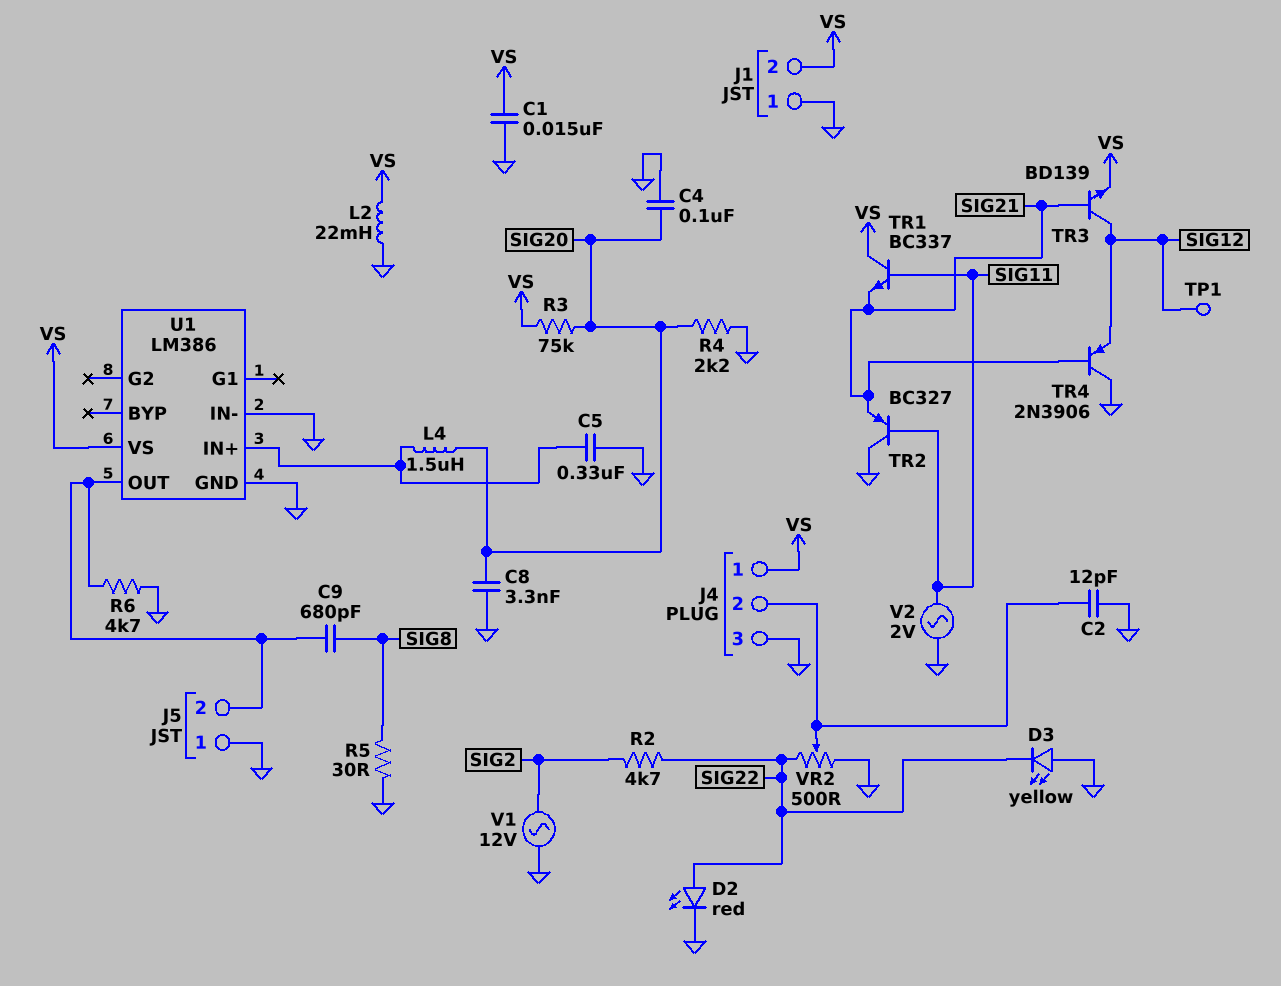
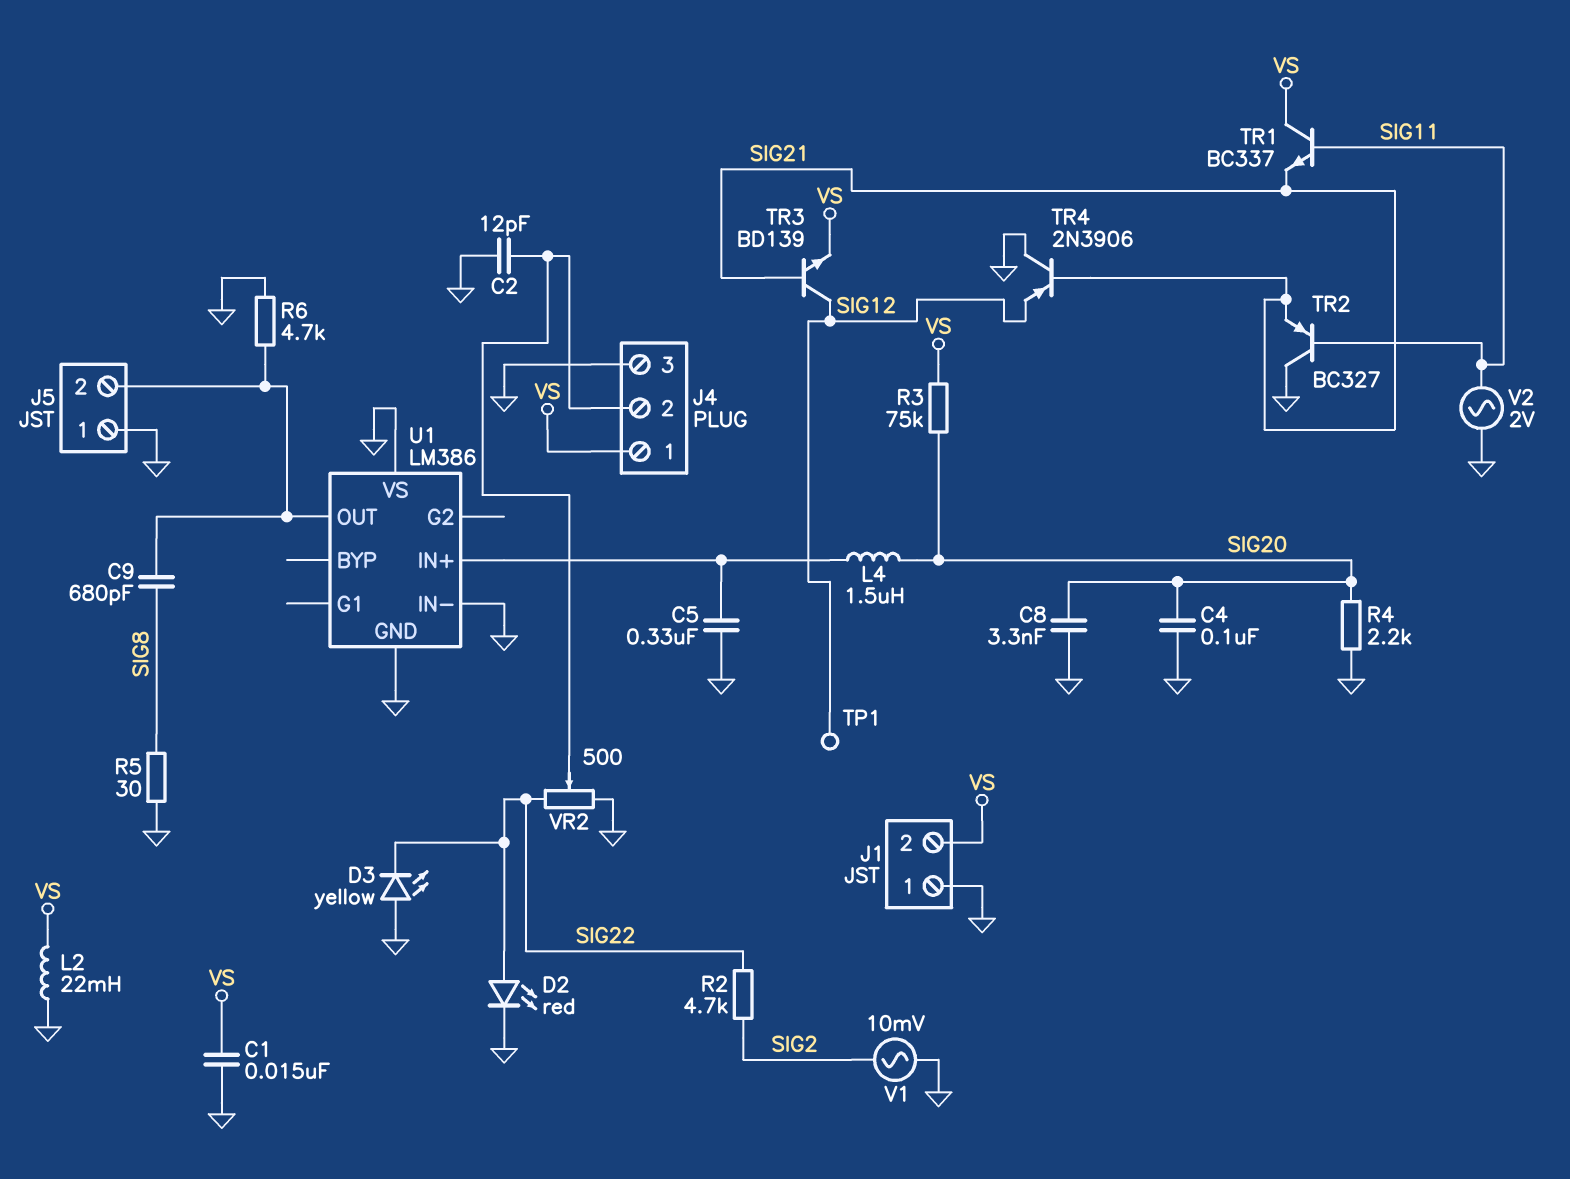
U1 pin VS: VS -> GND
V1: AC 12V (GND, SIG2) -> AC 10mV (GND, SIG2)

